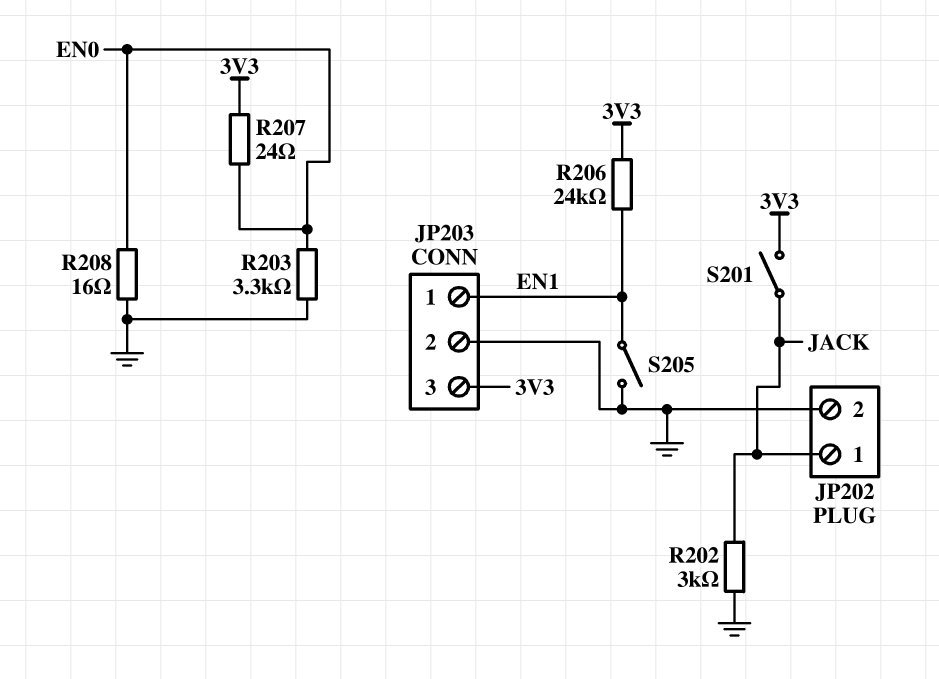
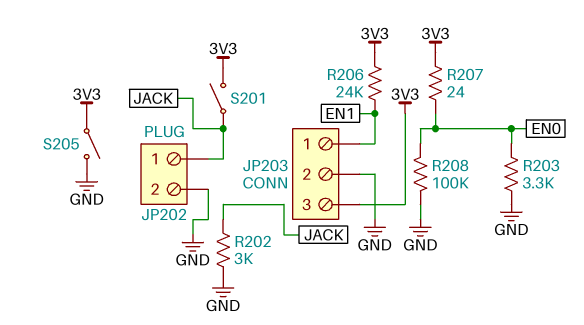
R208: 16 (EN0, GND) -> 100k (EN0, GND)
S205: switch (EN1, GND) -> switch (3V3, GND)

